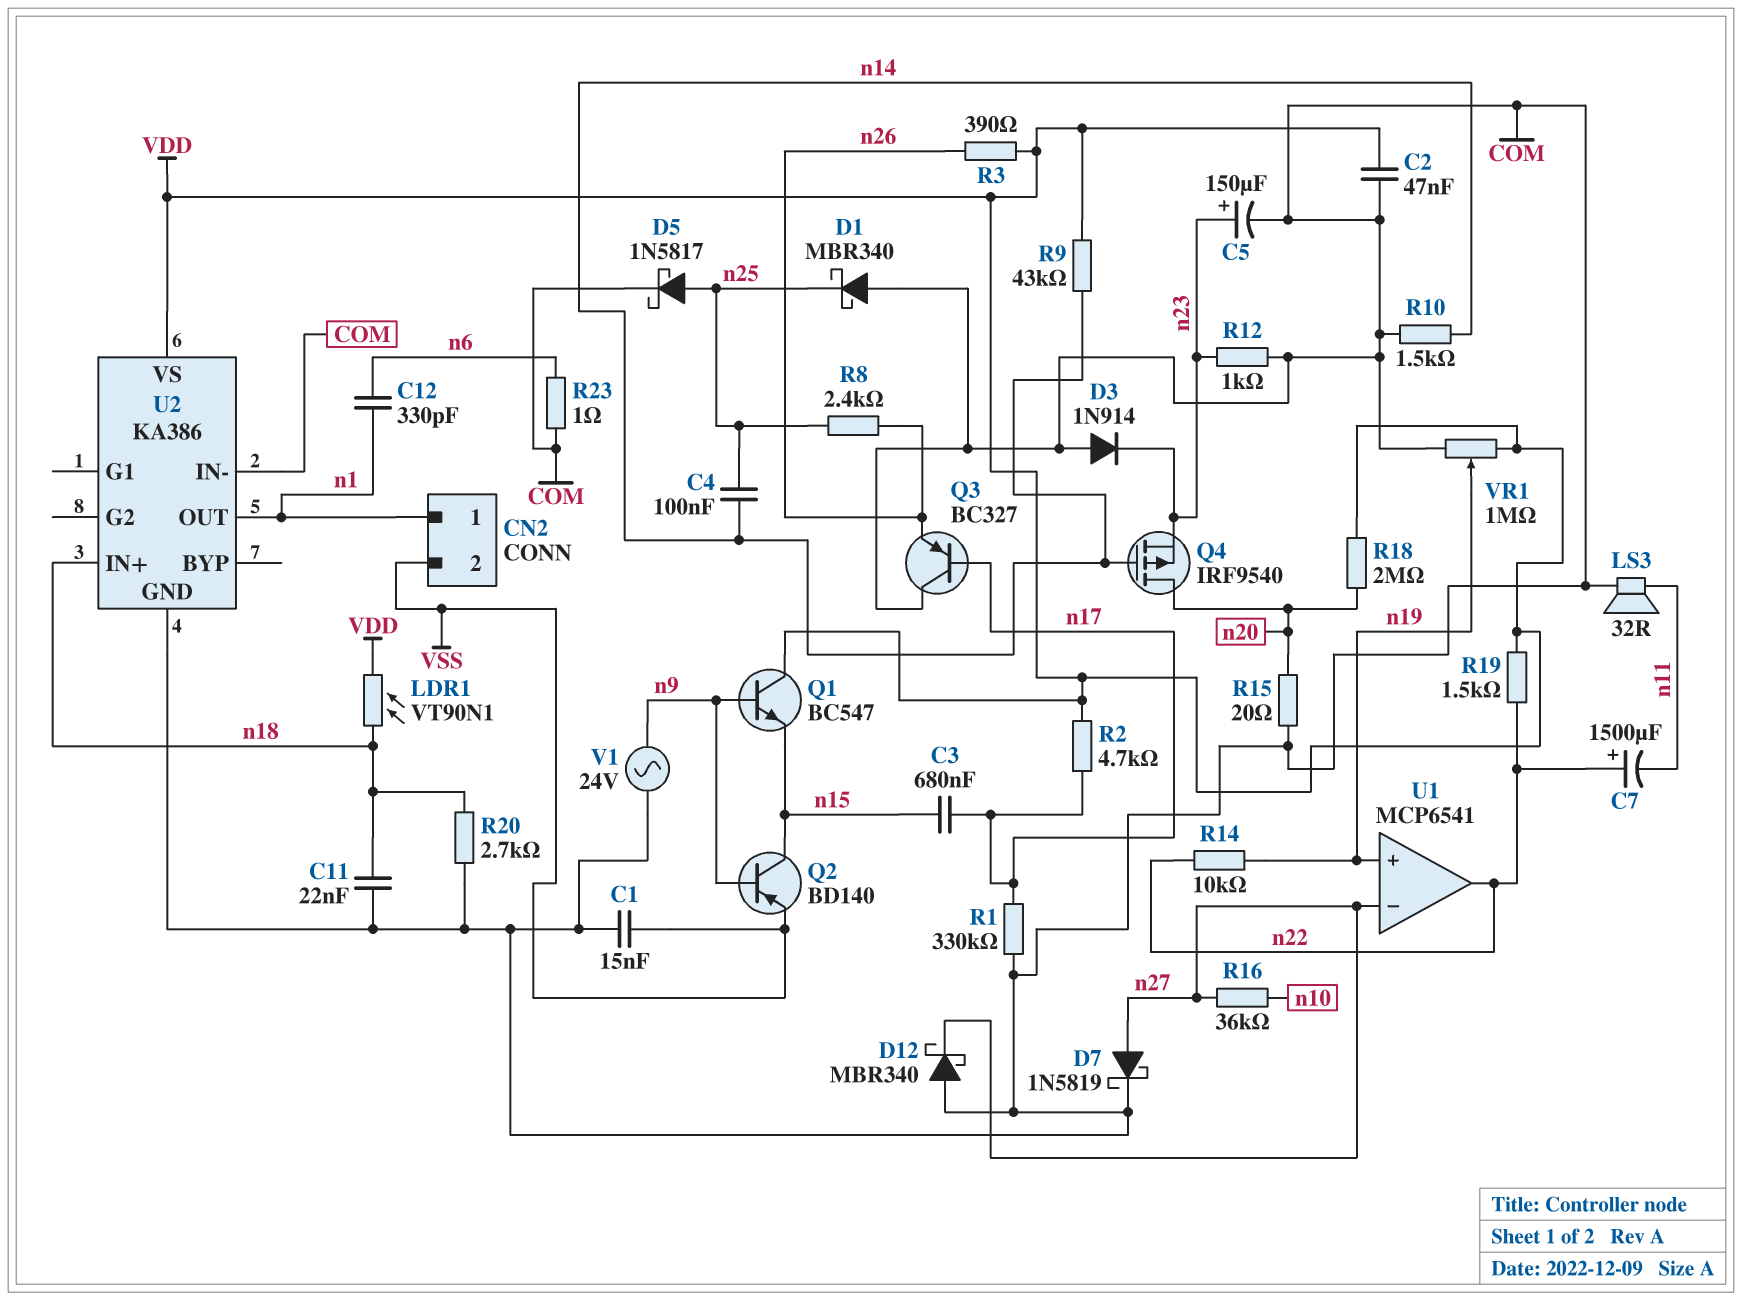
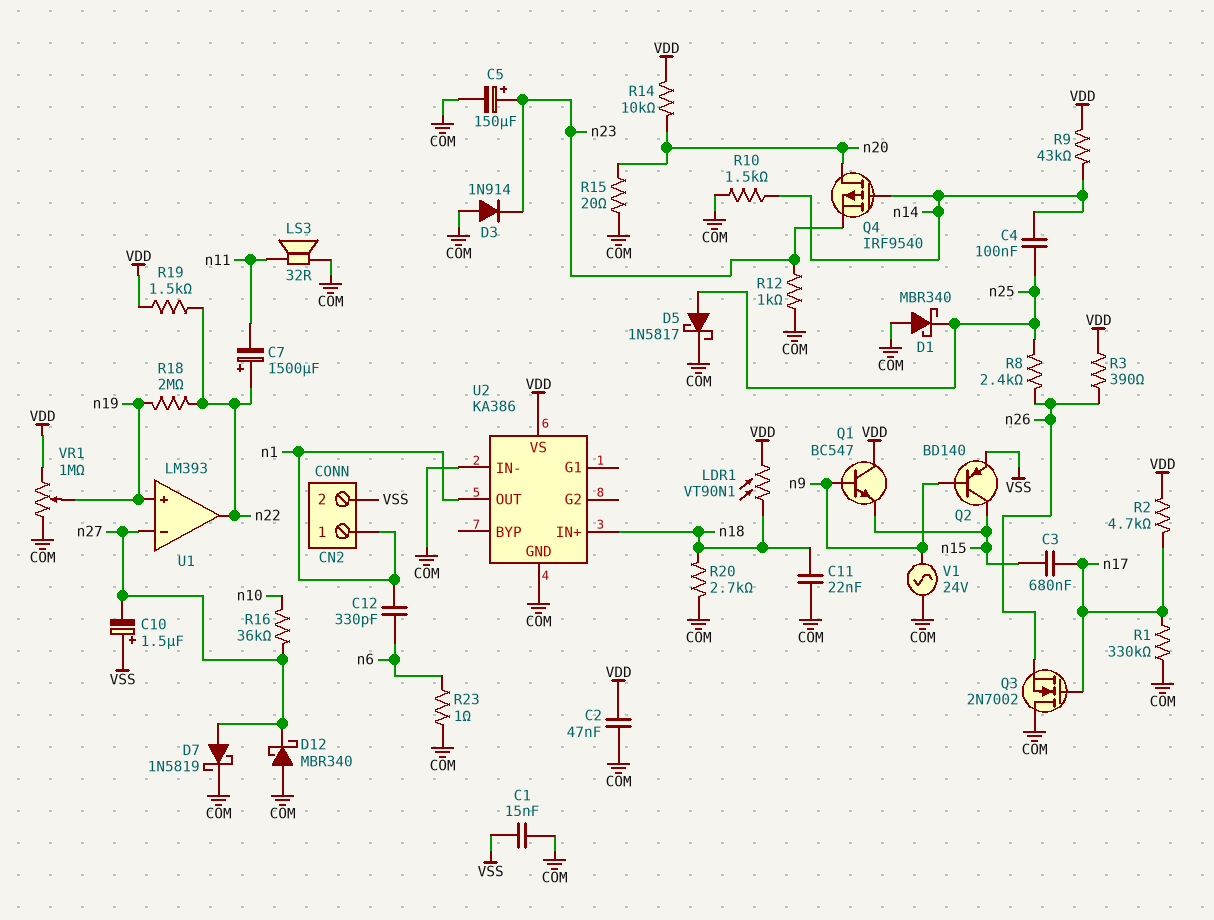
C10: none -> 1.5uF (plus VSS, minus n27)
Q3: PNP BC327 (B n17, C COM, E n26) -> NMOS 2N7002 (G n17, D COM, S n26)
R14: 10k (n19, n22) -> 10k (VDD, n20)
R18: 2M (VDD, n20) -> 2M (n19, n22)
U1: MCP6541 -> LM393

